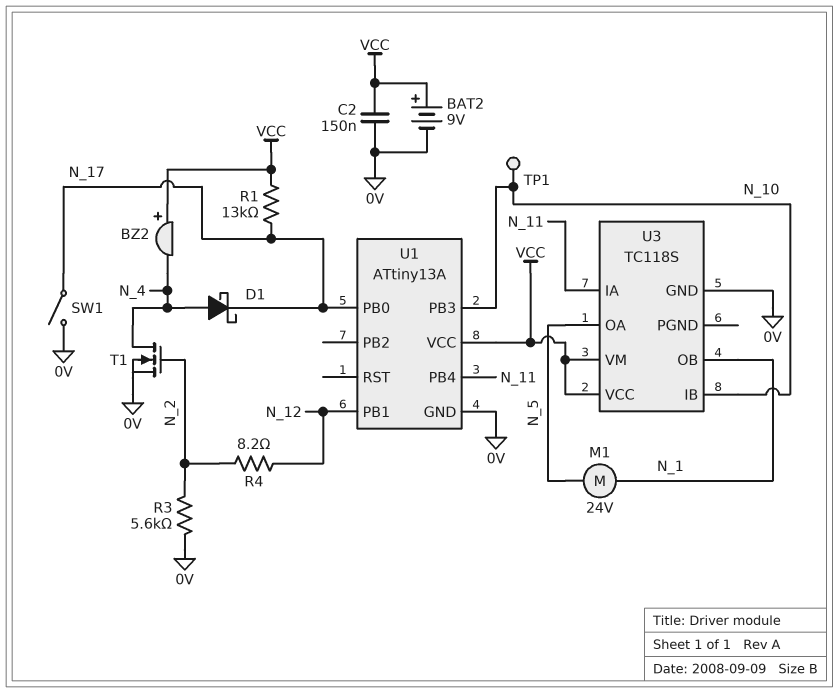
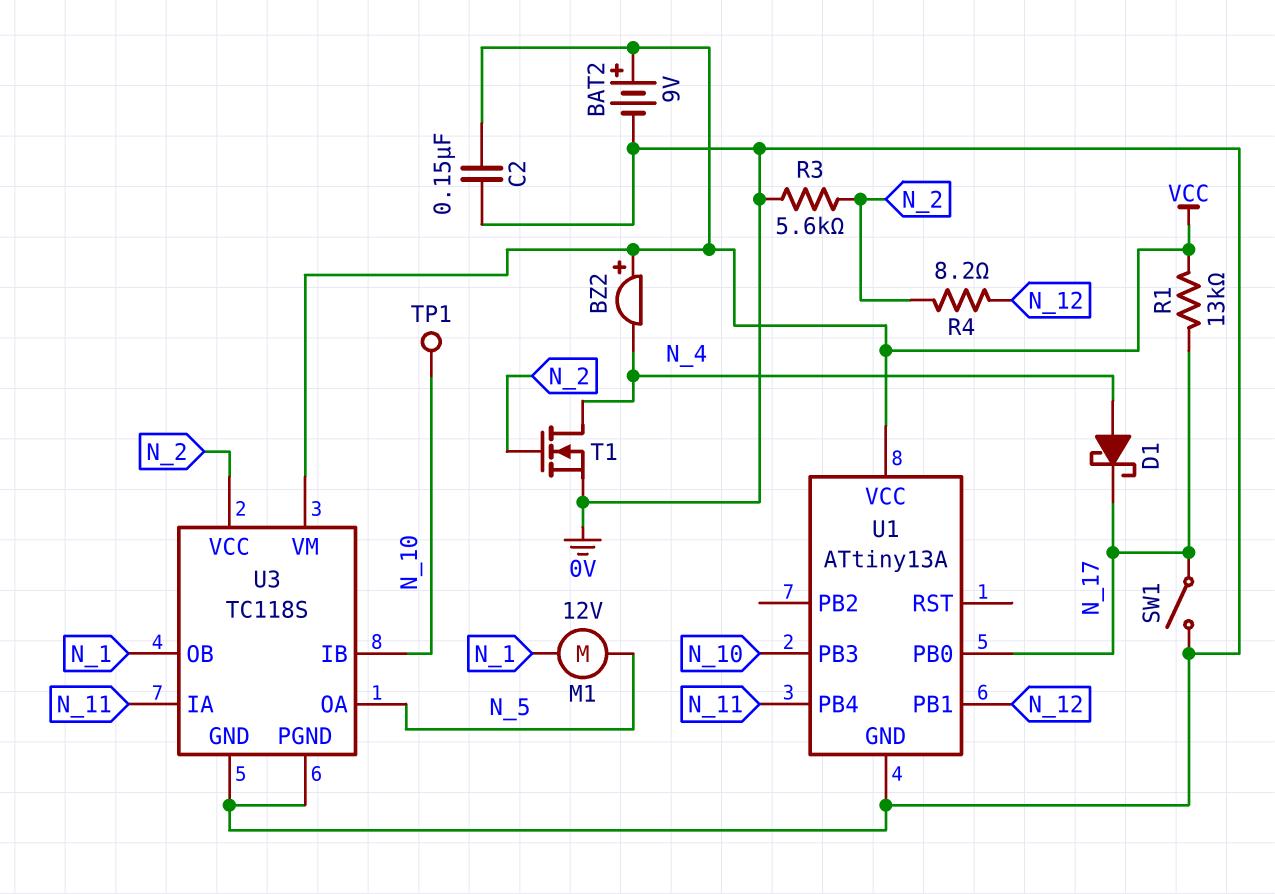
M1: motor 24V (N_1, N_5) -> motor 12V (N_1, N_5)
U3 pin PGND: none -> 0V
U3 pin VCC: VCC -> N_2

